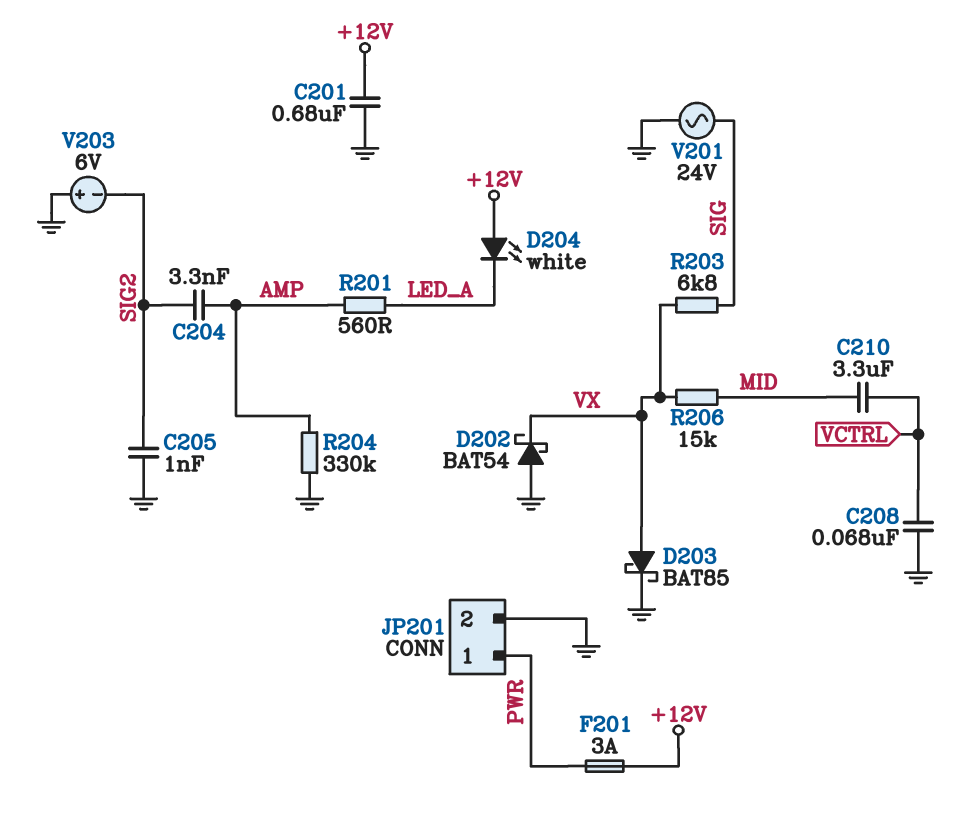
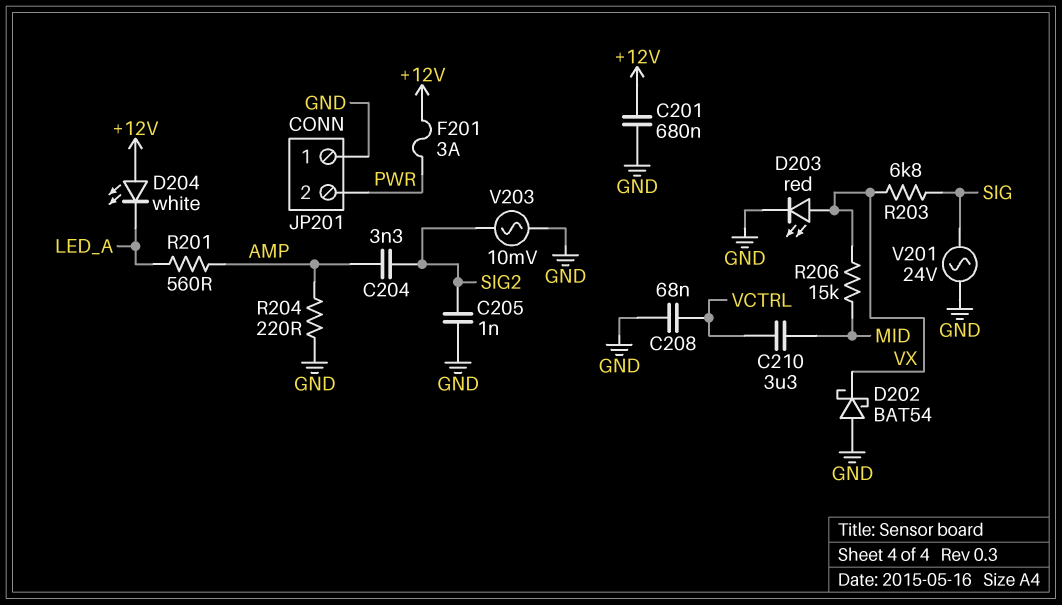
D203: schottky BAT85 (A VX, K GND) -> LED red (A VX, K GND)
JP201 pin 1: PWR -> GND
JP201 pin 2: GND -> PWR
R204: 330k (AMP, GND) -> 220 (AMP, GND)
V203: 6V (plus GND, minus SIG2) -> AC 10mV (GND, SIG2)

